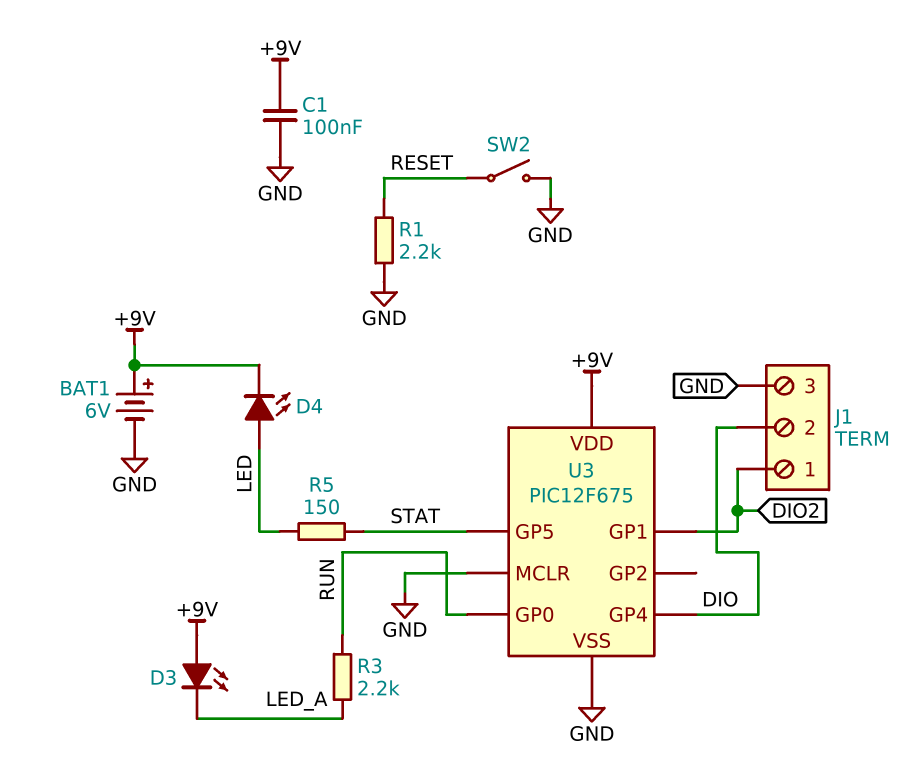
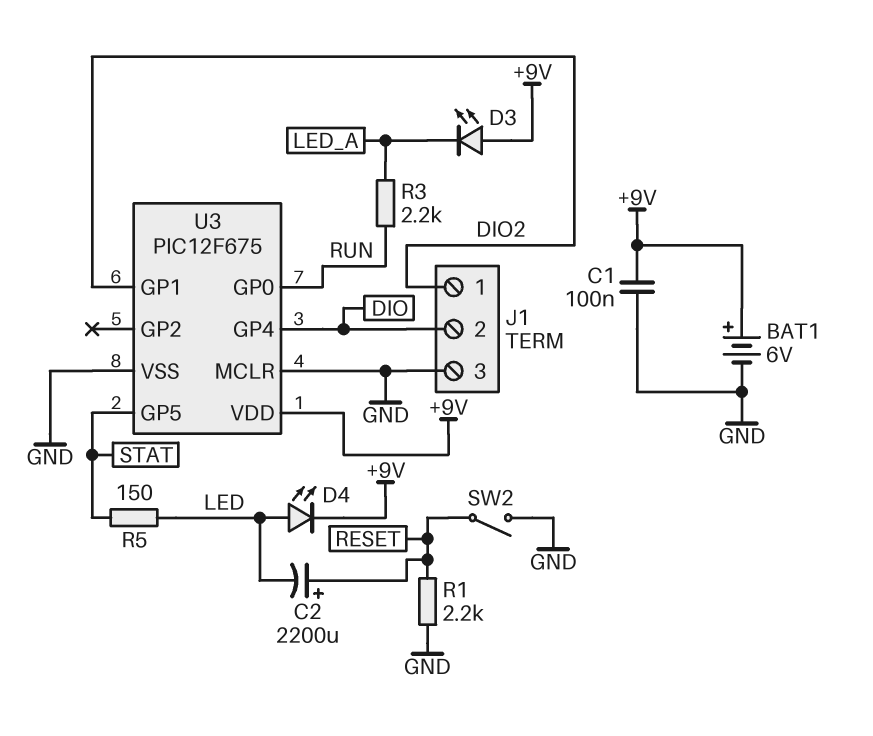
C2: none -> 2200uF (plus RESET, minus LED)

